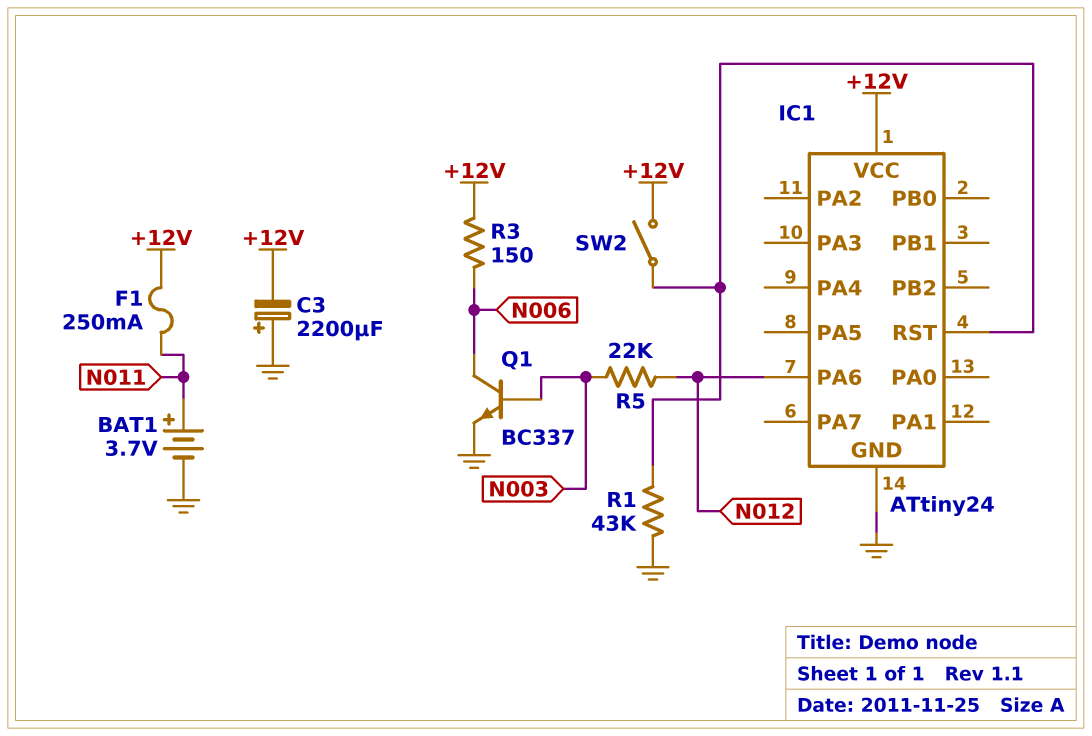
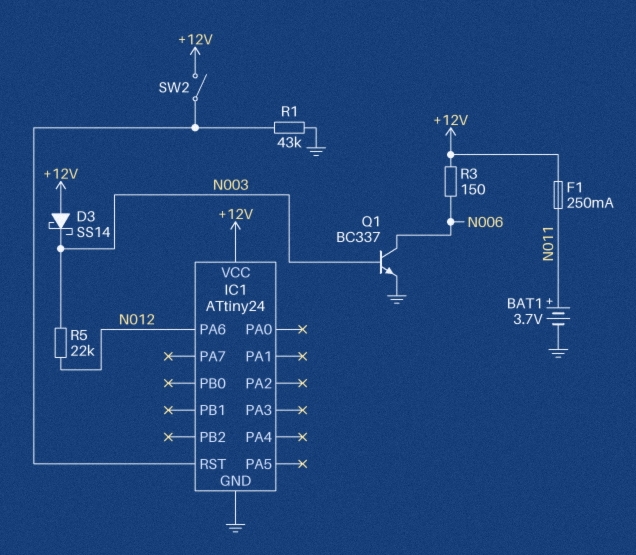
C3: 2200uF (plus GND, minus +12V) -> none
D3: none -> schottky SS14 (A +12V, K N003)

